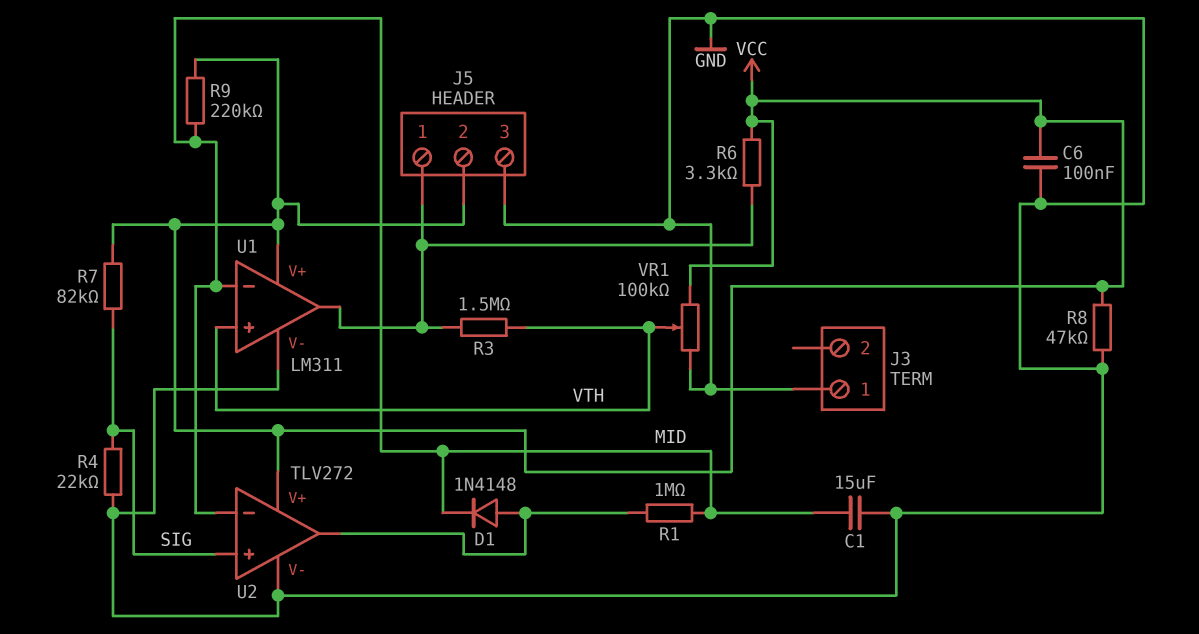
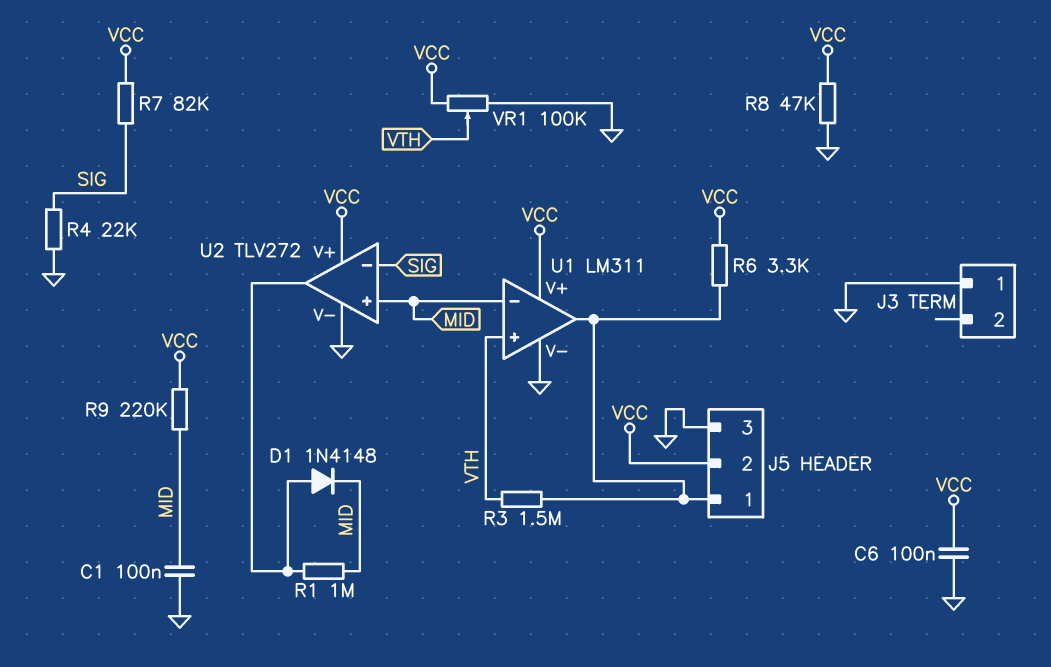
C1: 15uF (GND, MID) -> 100nF (GND, MID)
U2 pin in+: SIG -> MID
U2 pin in-: MID -> SIG

